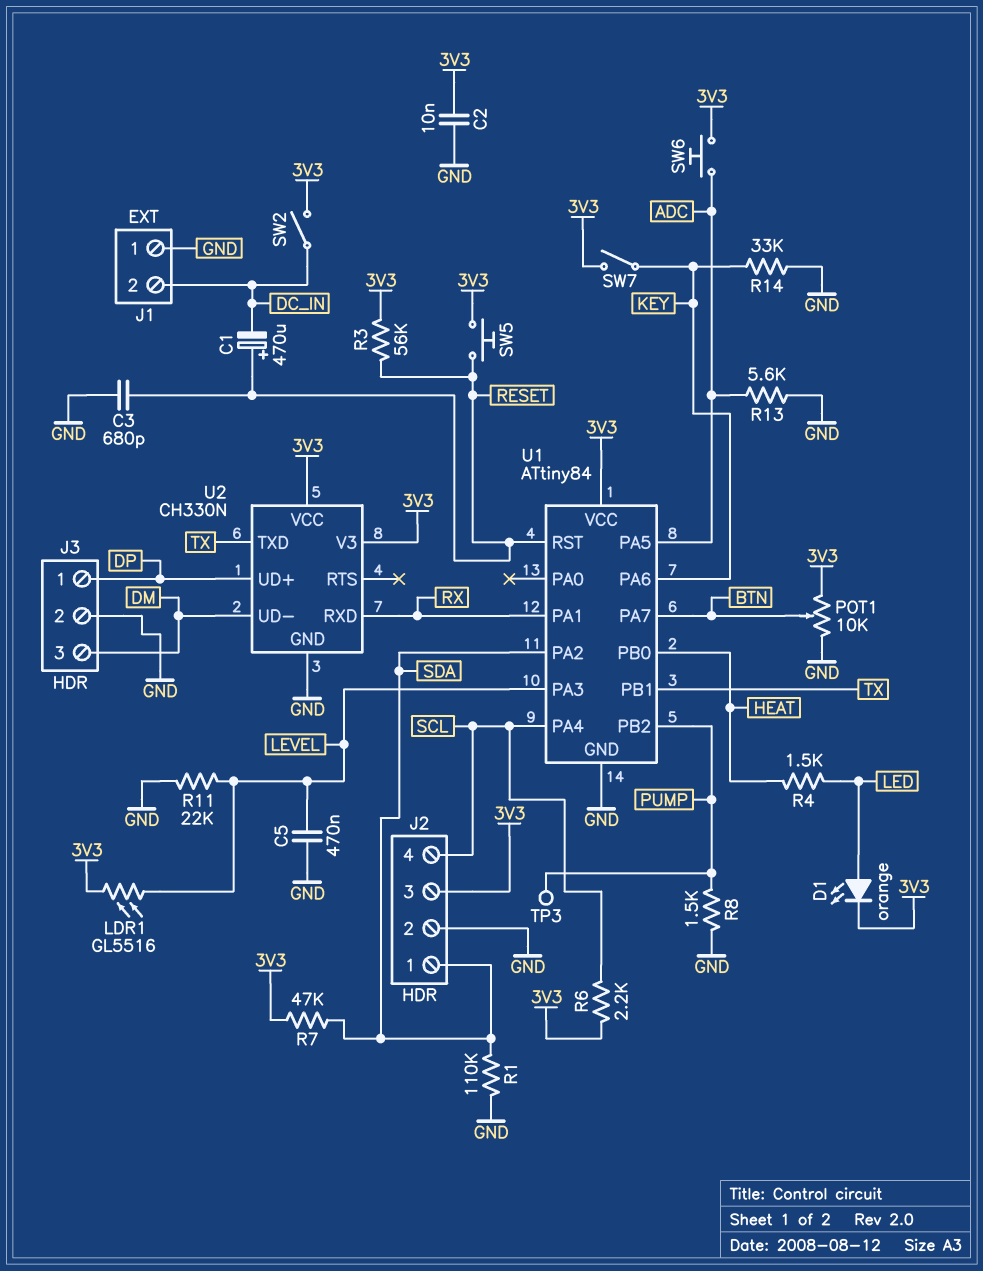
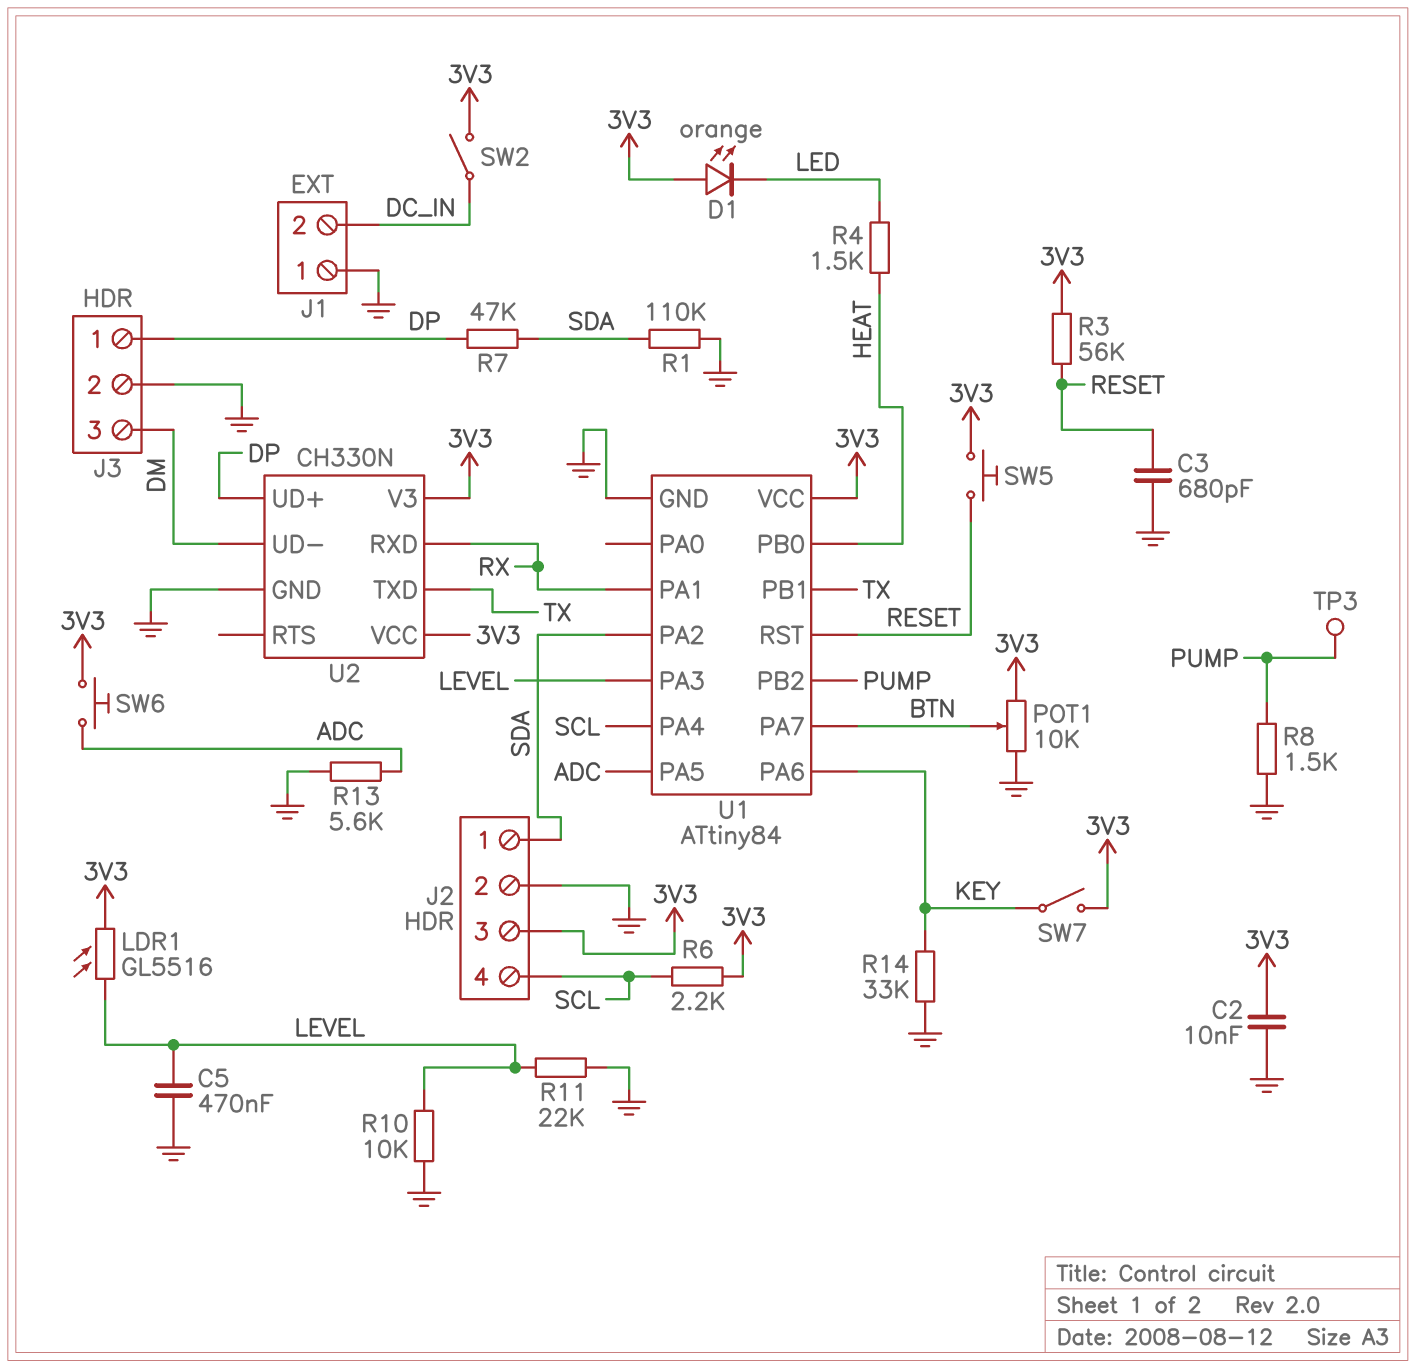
C1: 470uF (plus RESET, minus DC_IN) -> none
D1: LED orange (A LED, K 3V3) -> LED orange (A 3V3, K LED)
R7: 47k (3V3, SDA) -> 47k (DP, SDA)
R10: none -> 10k (GND, LEVEL)

